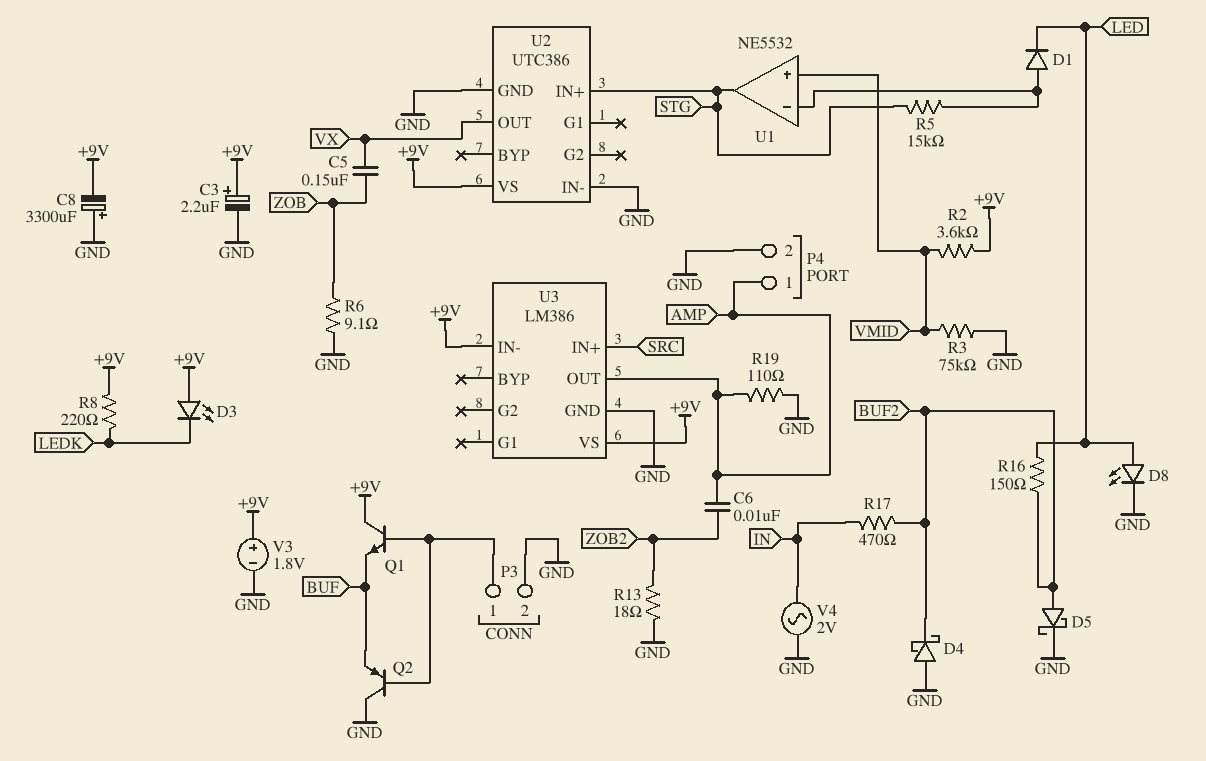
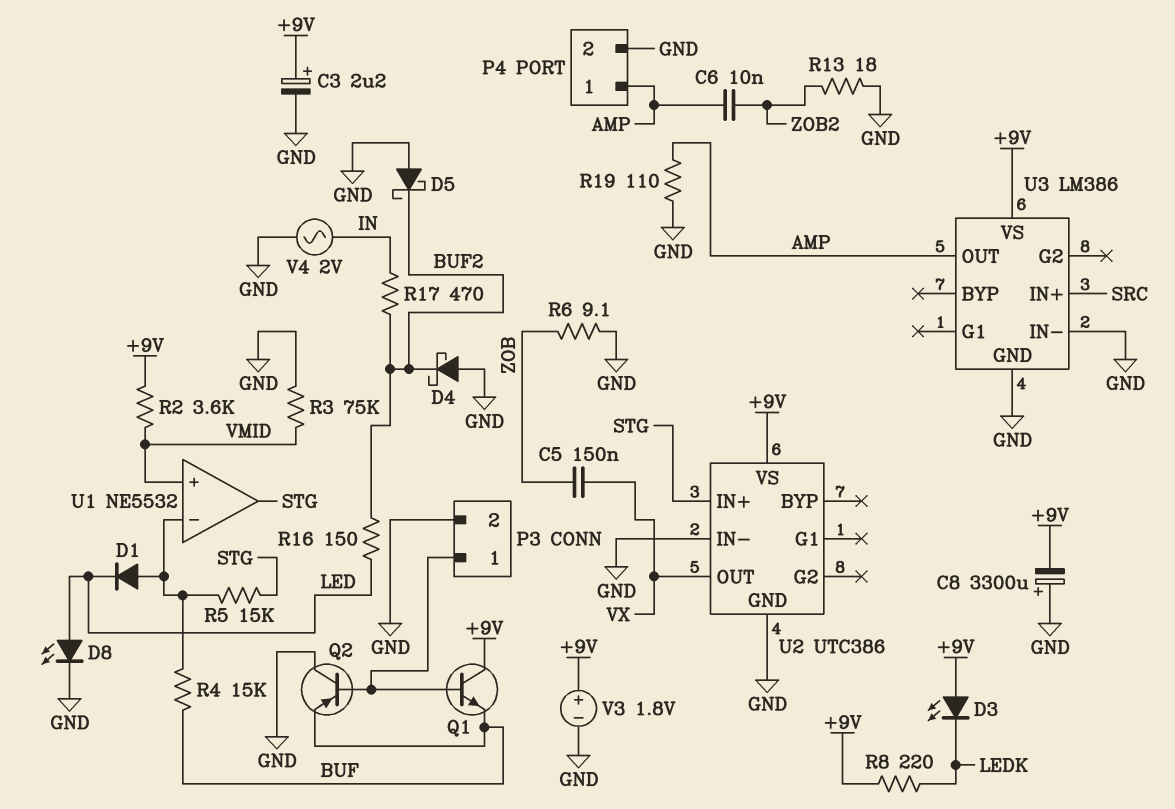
D5: schottky (A BUF2, K GND) -> schottky (A GND, K BUF2)
R4: none -> 15k (BUF, U1/in-)
U3 pin IN-: +9V -> GND

